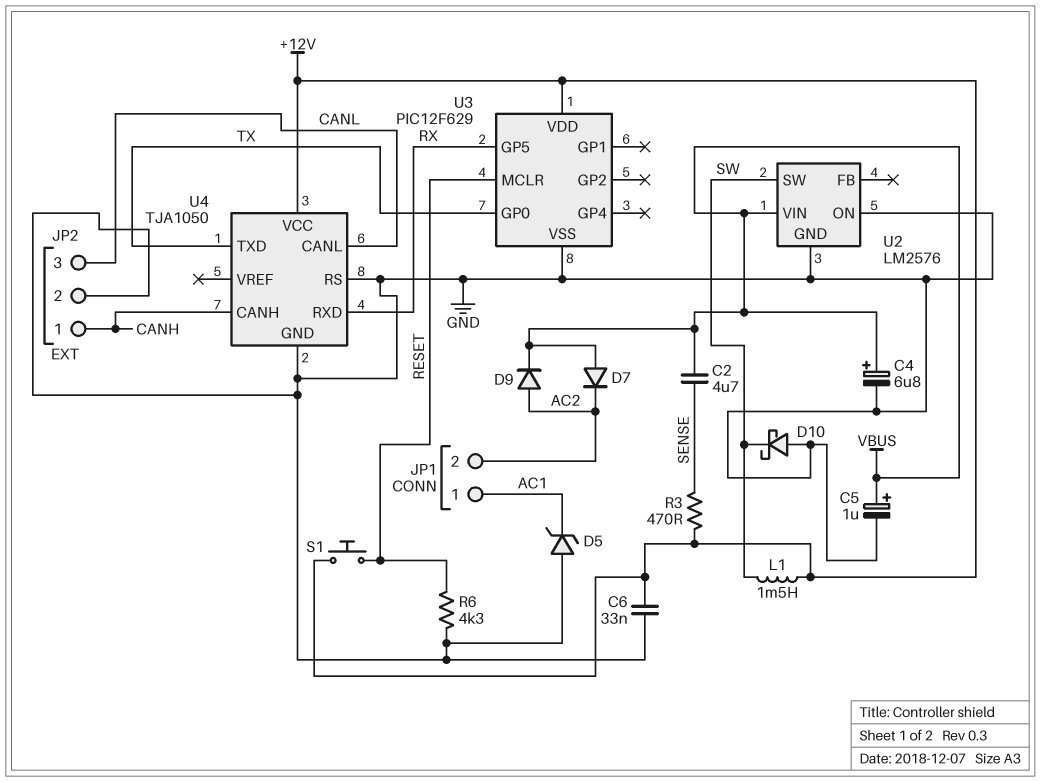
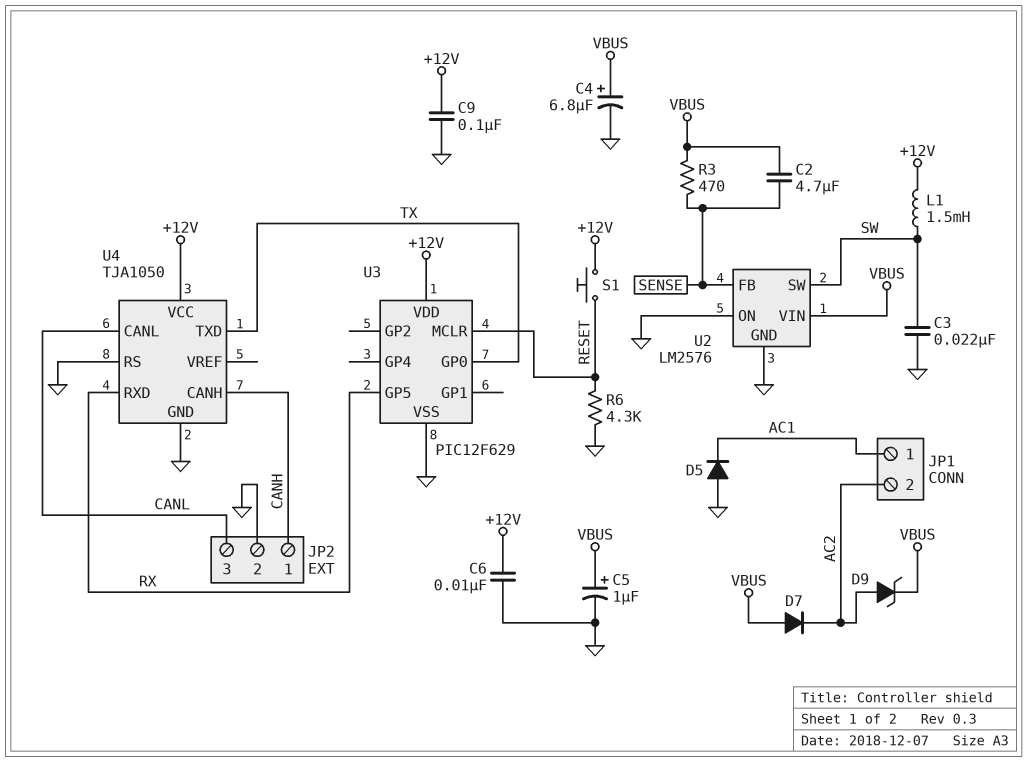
C3: none -> 22nF (GND, SW)
C6: 33nF (+12V, GND) -> 10nF (+12V, GND)
C9: none -> 100nF (+12V, GND)
D5: zener (A GND, K AC1) -> diode (A GND, K AC1)
D9: diode (A AC2, K VBUS) -> zener (A AC2, K VBUS)
D10: schottky (A GND, K SW) -> none
R3: 470 (+12V, SENSE) -> 470 (SENSE, VBUS)
U2 pin FB: none -> SENSE

